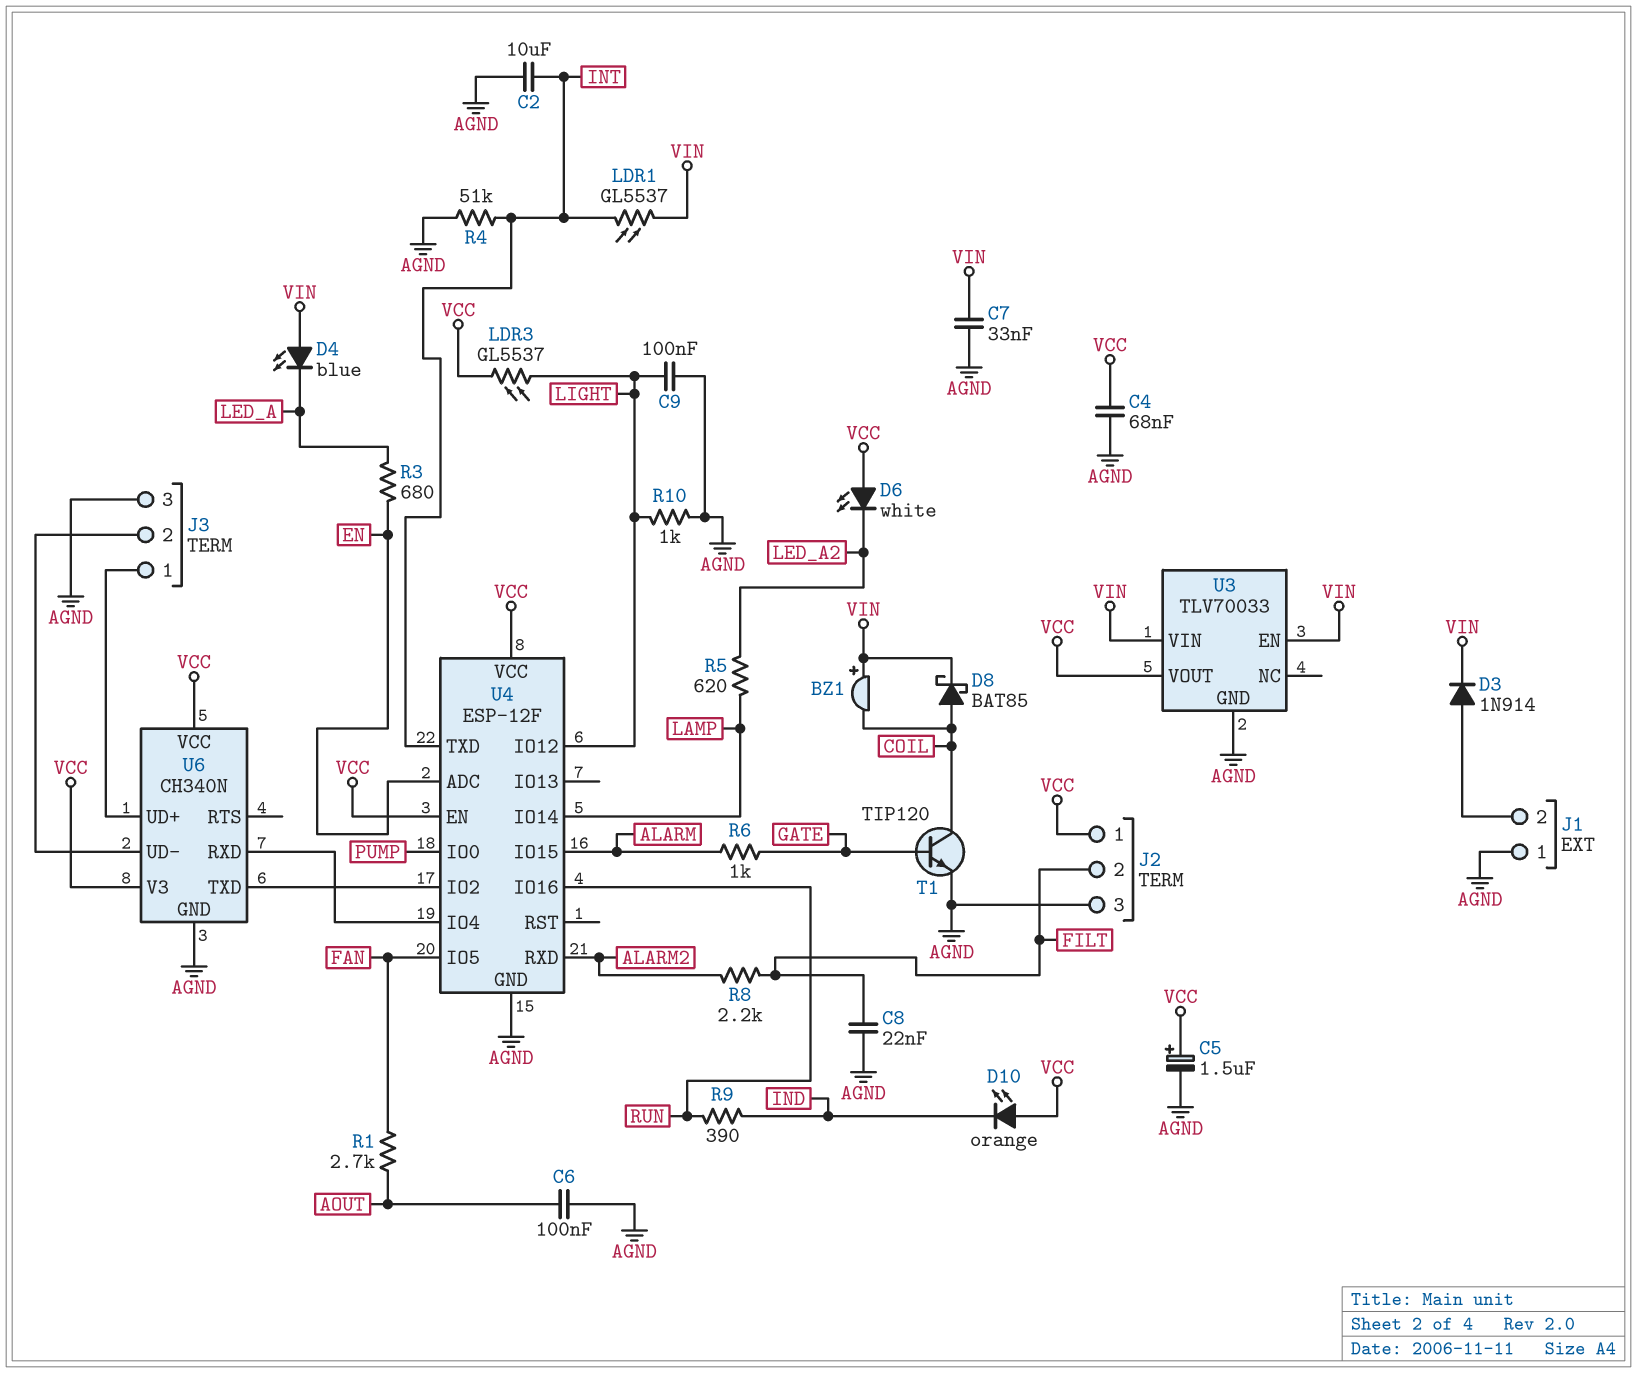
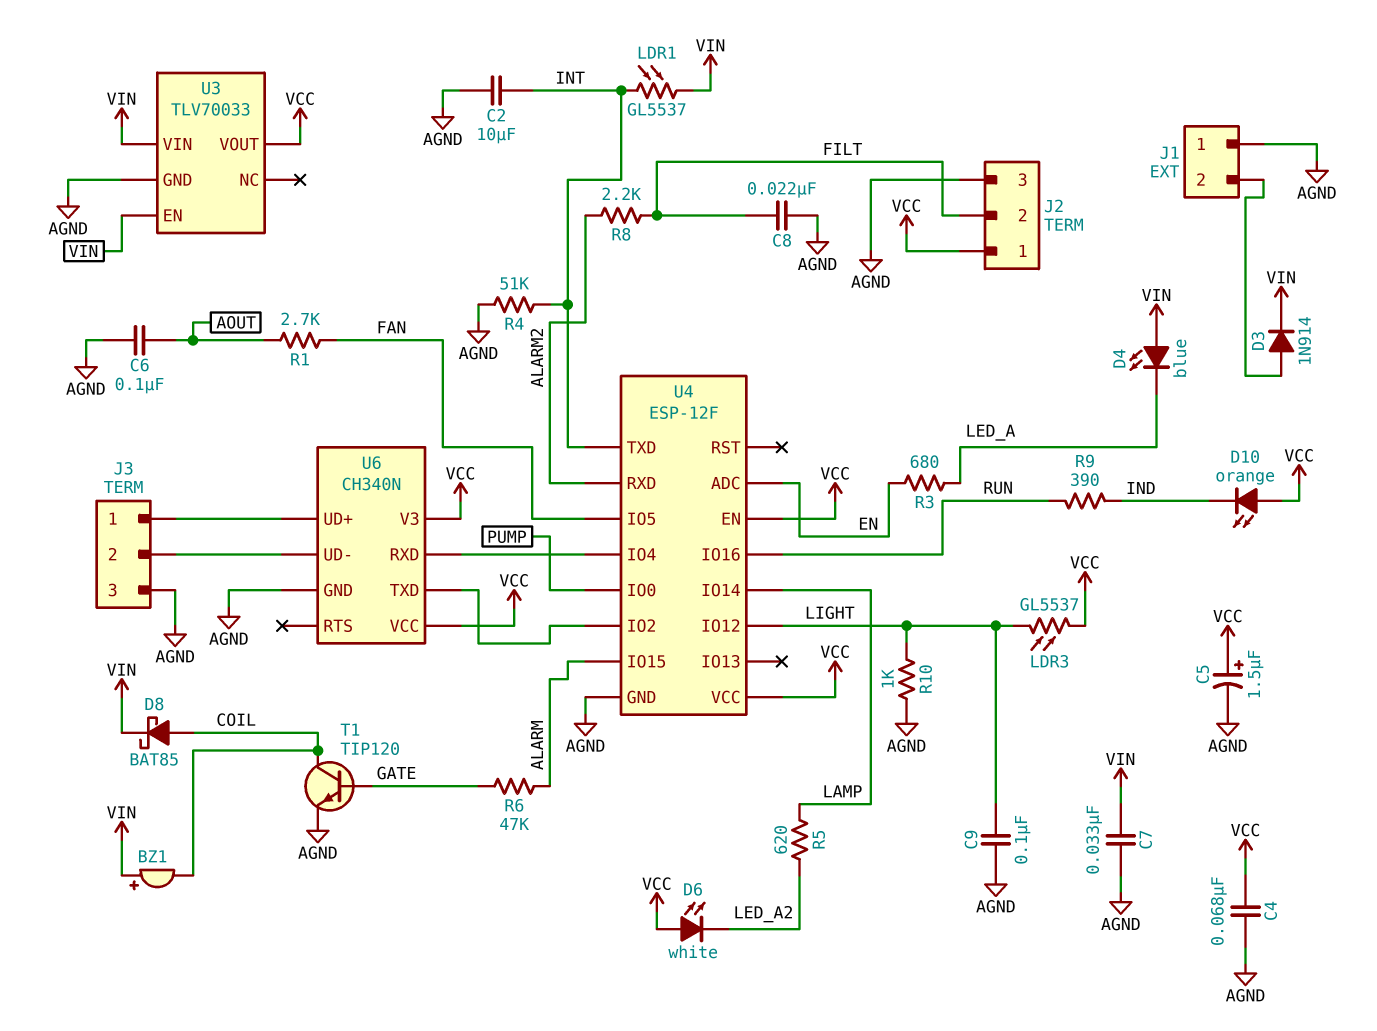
R6: 1k (ALARM, GATE) -> 47k (ALARM, GATE)

